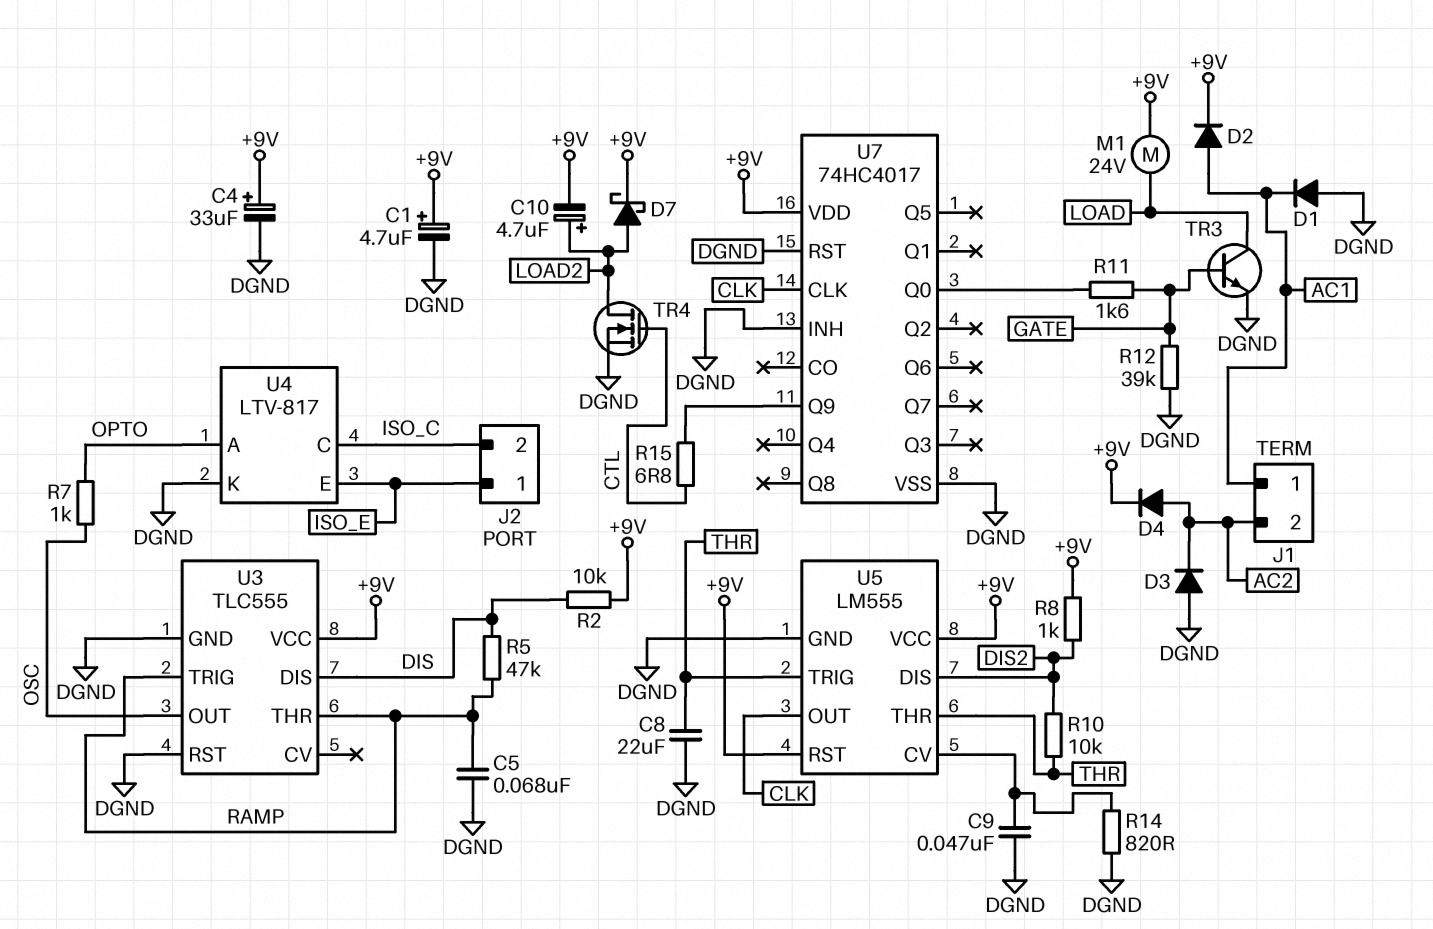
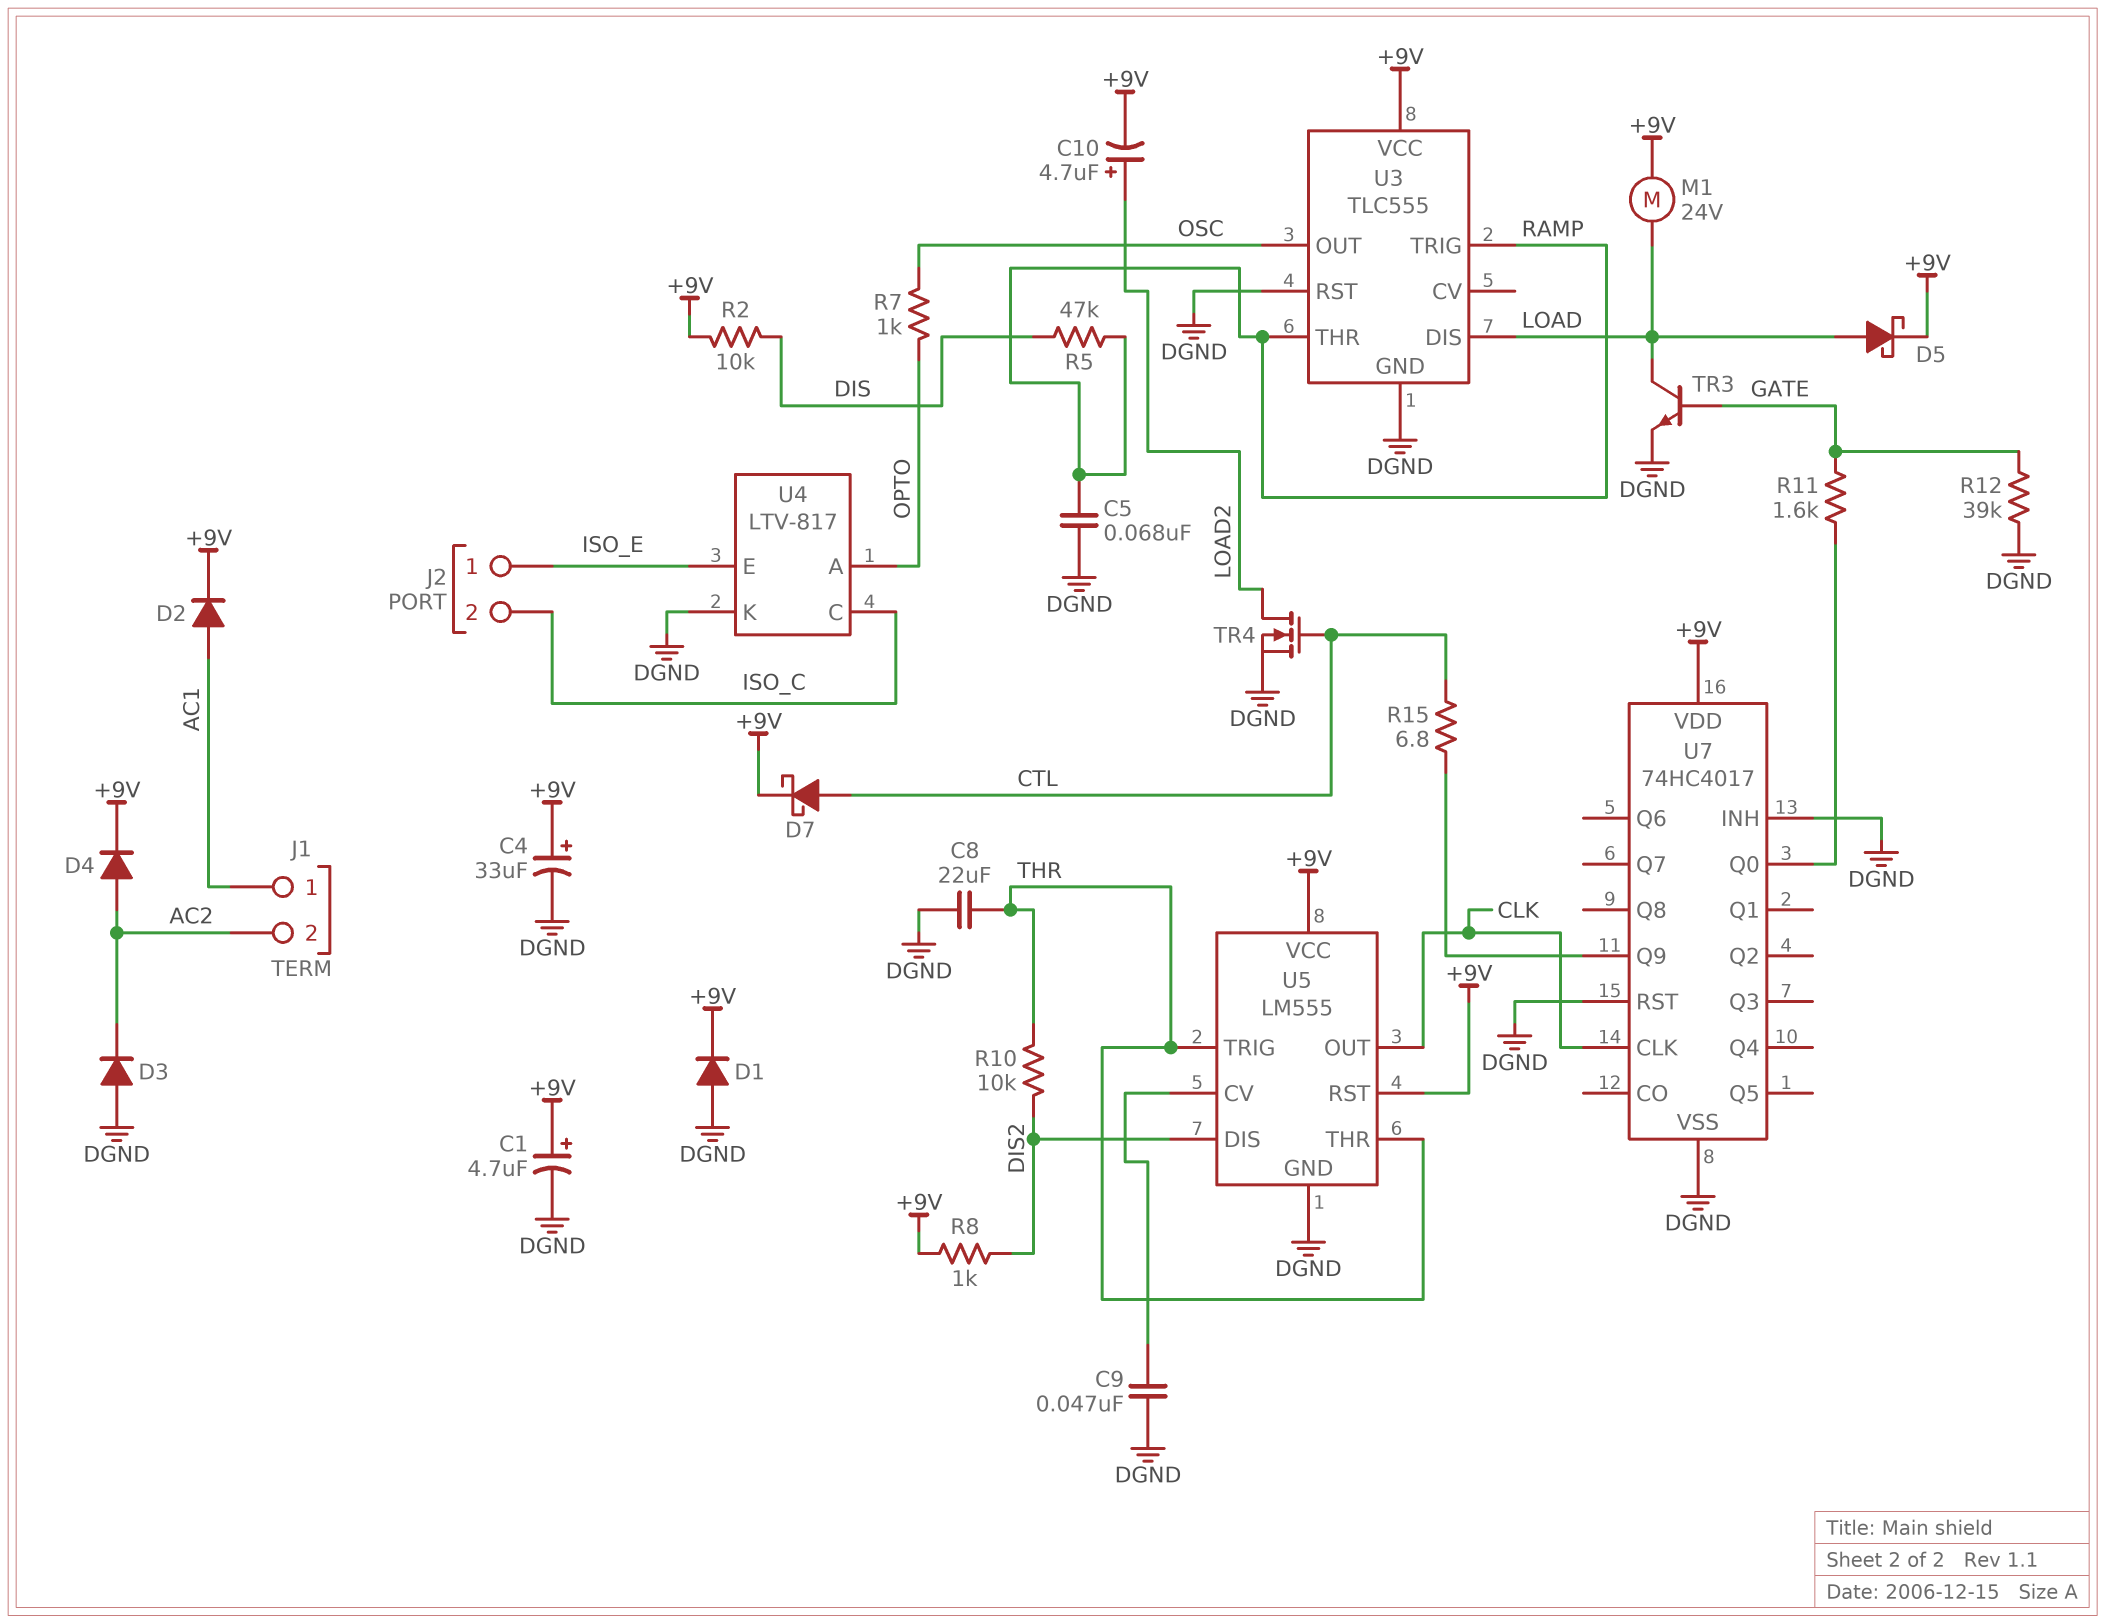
D1: diode (A DGND, K AC1) -> diode (A DGND, K +9V)
D5: none -> schottky (A LOAD, K +9V)
D7: schottky (A LOAD2, K +9V) -> schottky (A CTL, K +9V)
R14: 820 (DGND, U5/CV) -> none
U3 pin DIS: DIS -> LOAD

